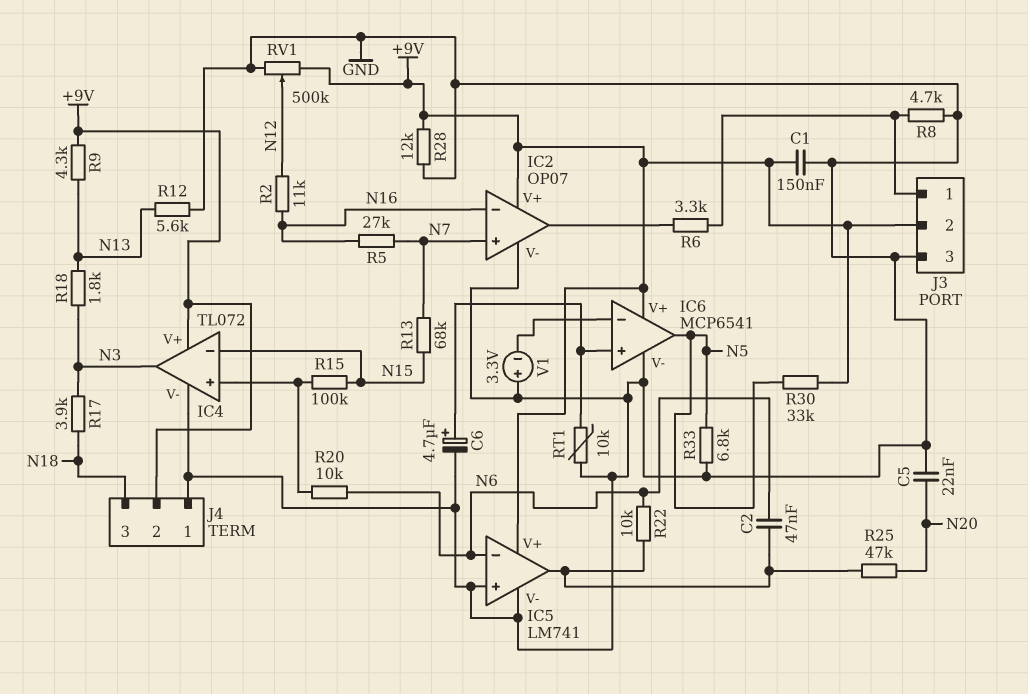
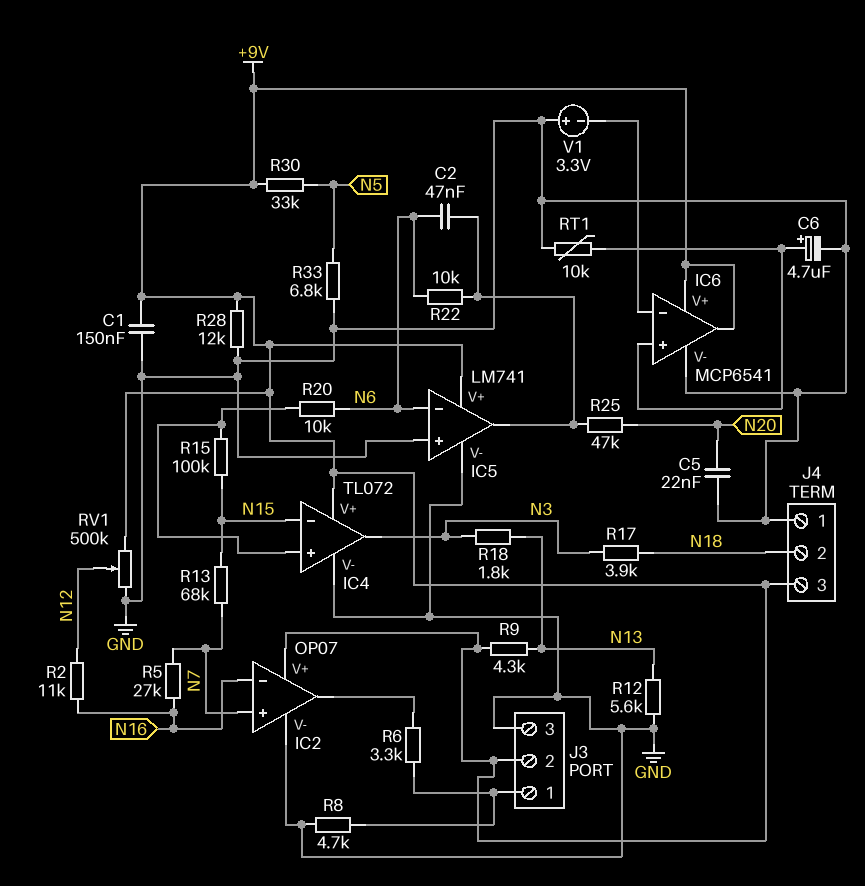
IC6 pin out: N5 -> +9V
J4 pin 2: +9V -> N18
J4 pin 3: N18 -> +9V

